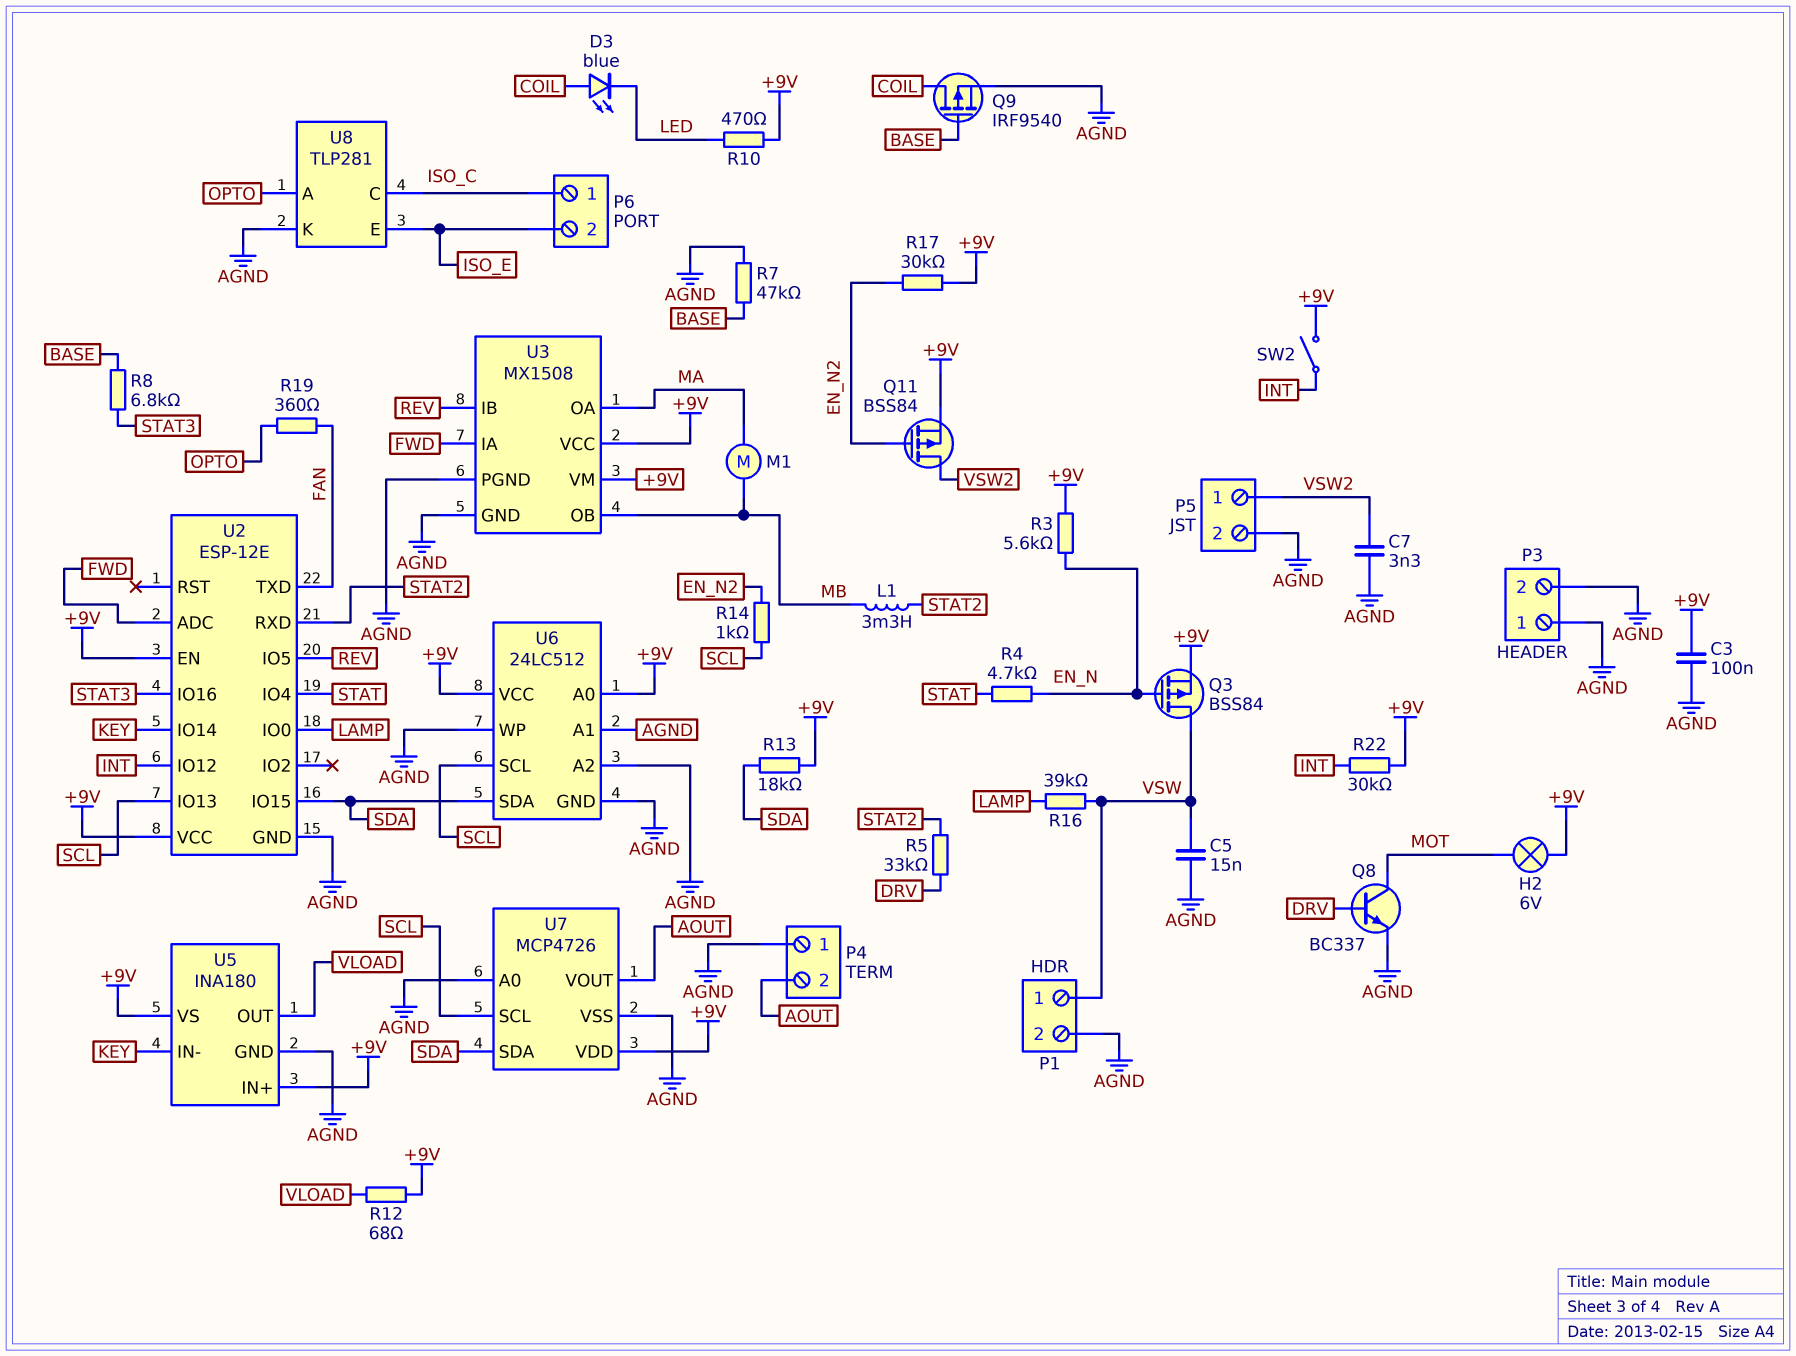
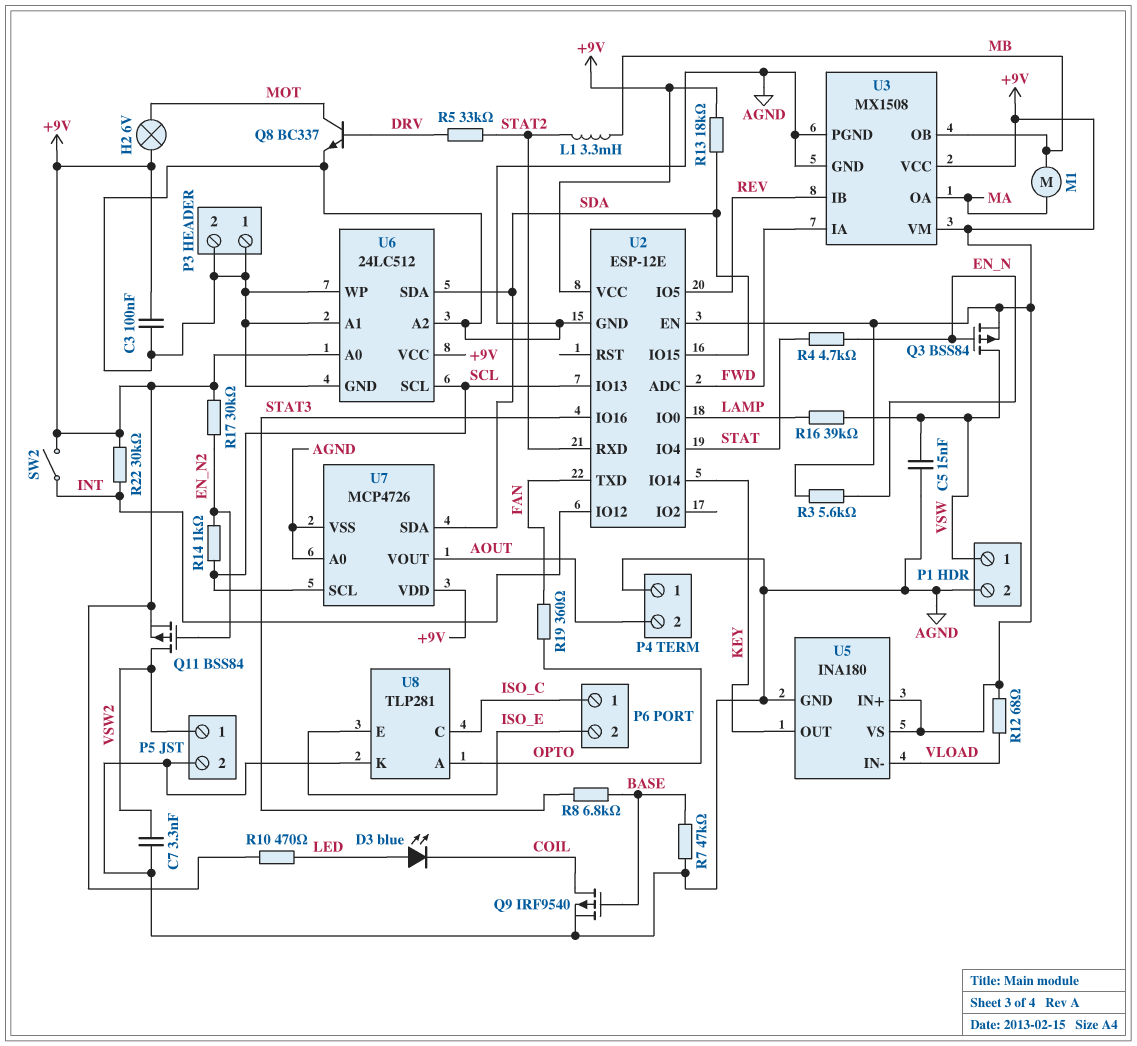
D3: LED blue (A COIL, K LED) -> LED blue (A LED, K COIL)
U5 pin IN-: KEY -> VLOAD
U5 pin OUT: VLOAD -> KEY

